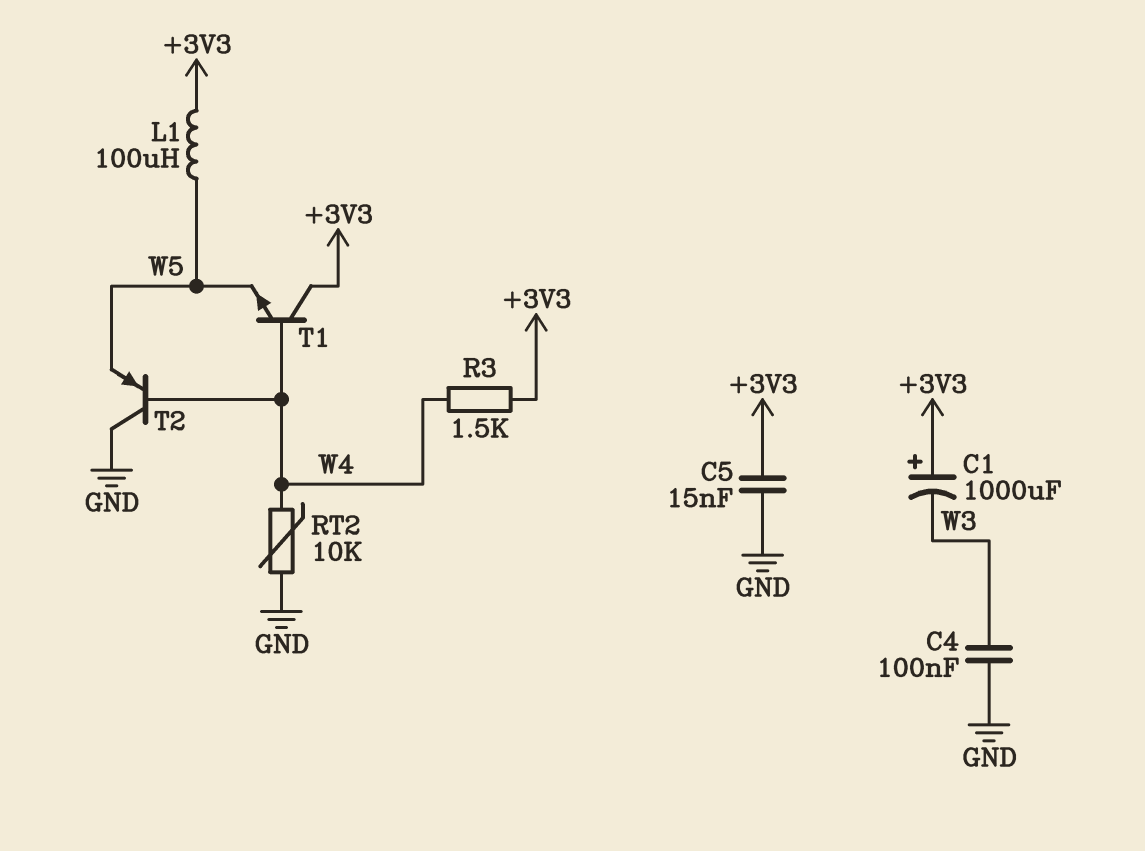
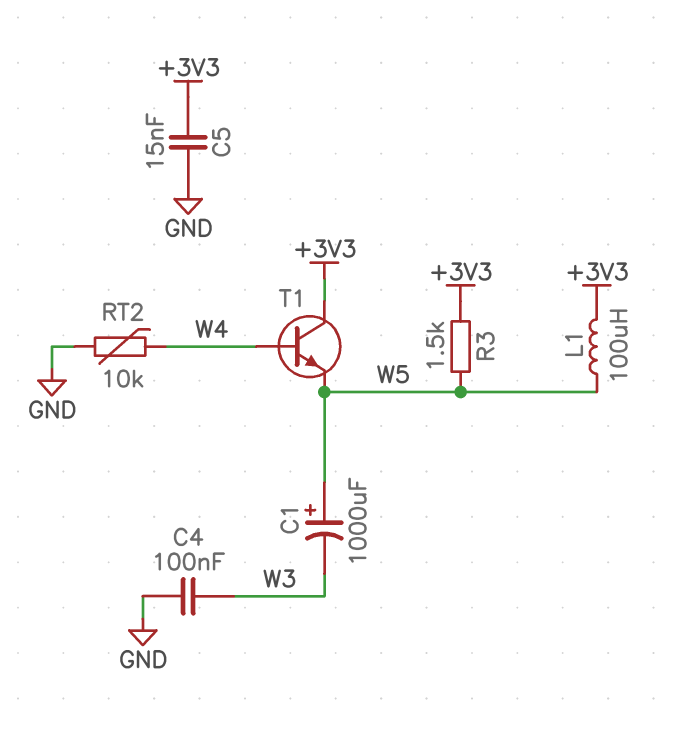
C1: 1000uF (plus +3V3, minus W3) -> 1000uF (plus W5, minus W3)
R3: 1.5k (+3V3, W4) -> 1.5k (+3V3, W5)
T2: PNP (B W4, C GND, E W5) -> none

